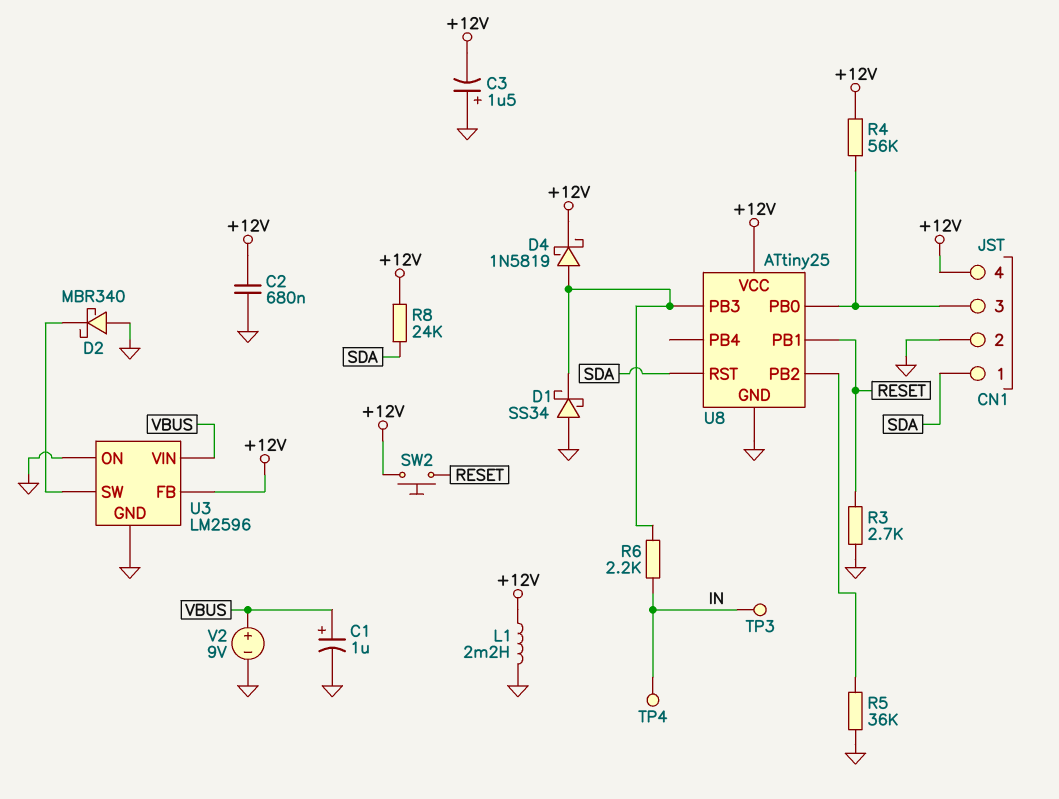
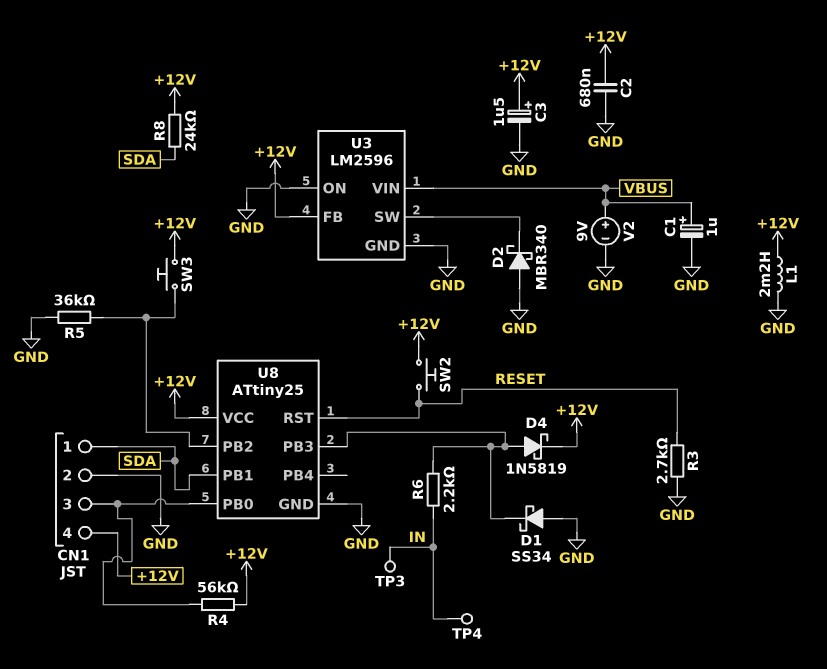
C3: 1.5uF (plus GND, minus +12V) -> 1.5uF (plus +12V, minus GND)
SW3: none -> button (+12V, U8/PB2)
U8 pin PB1: RESET -> SDA
U8 pin RST: SDA -> RESET

